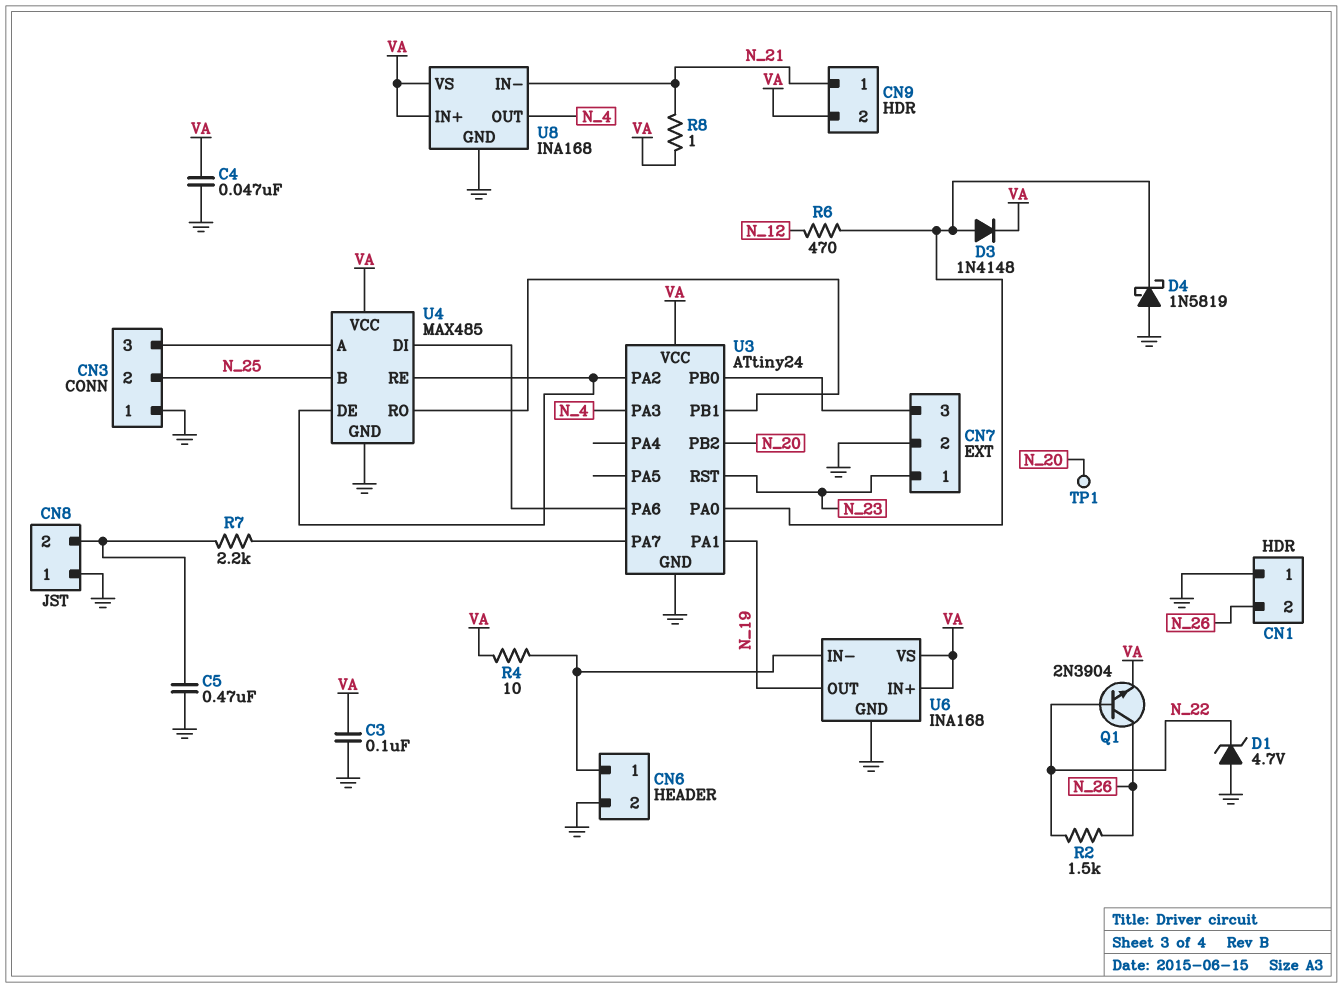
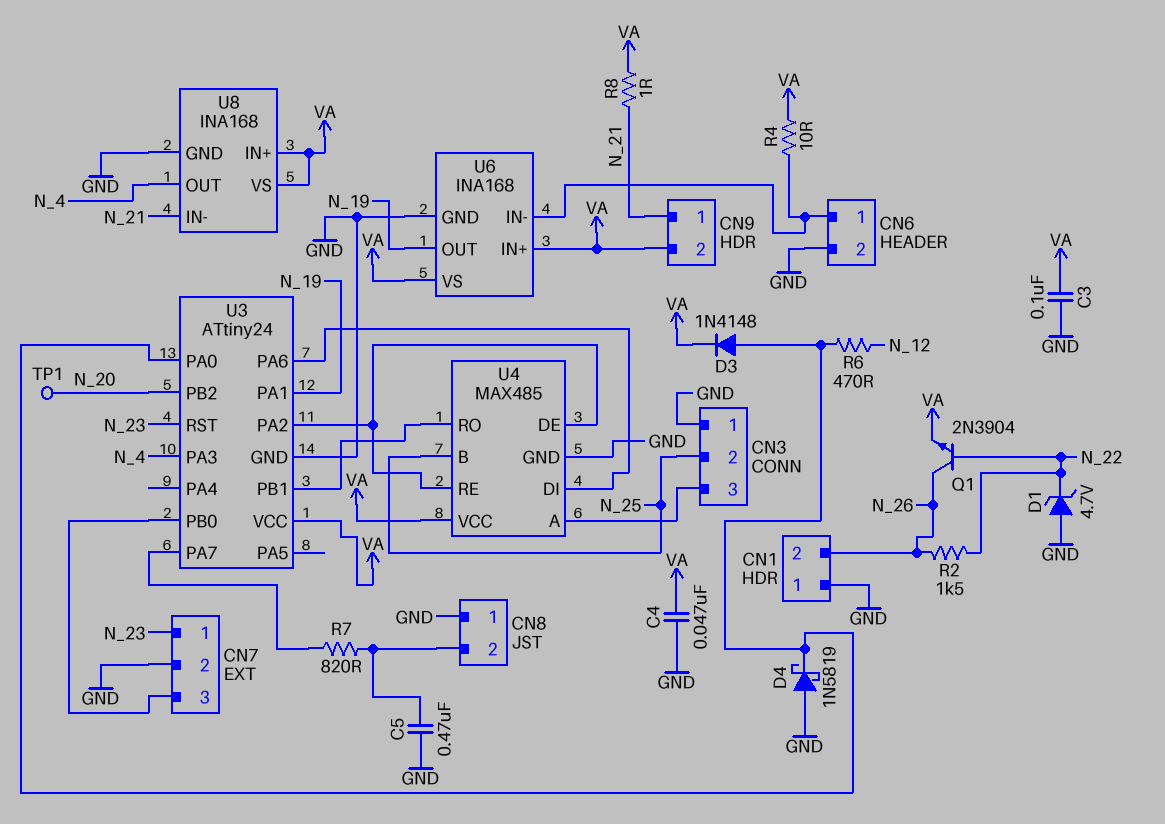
R7: 2.2k (CN8/2, U3/PA7) -> 820 (CN8/2, U3/PA7)

